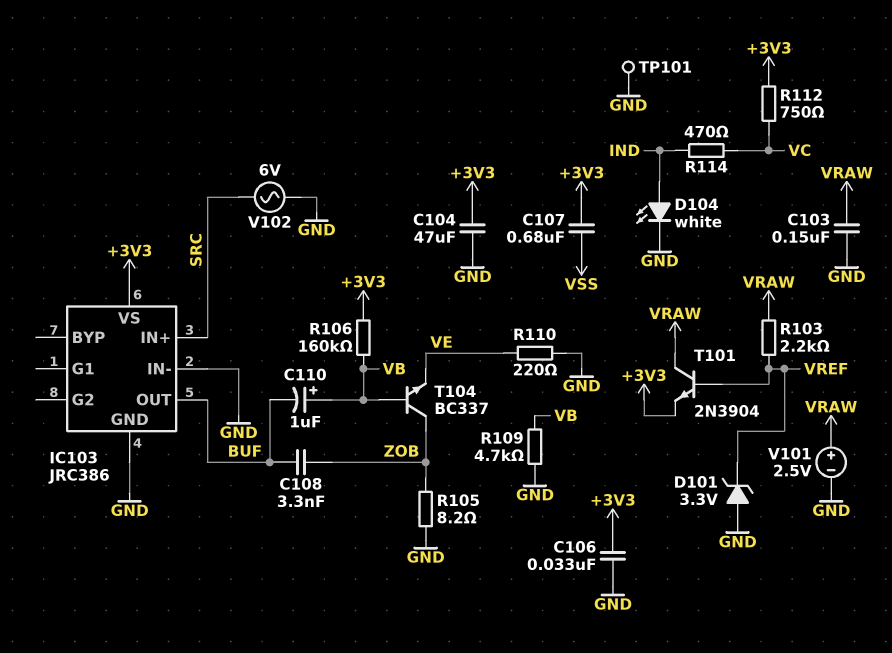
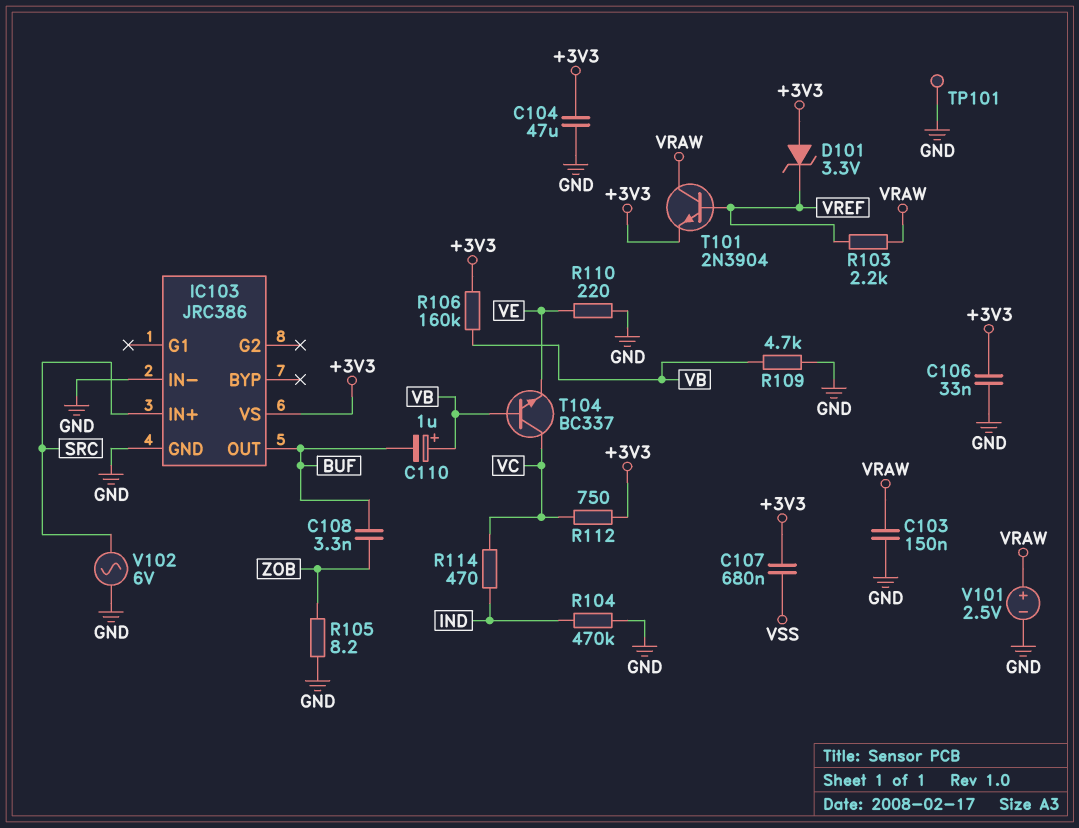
D101: zener 3.3V (A GND, K VREF) -> zener 3.3V (A +3V3, K VREF)
D104: LED white (A IND, K GND) -> none
R104: none -> 470k (GND, IND)
T104: NPN BC337 (B VB, C ZOB, E VE) -> NPN BC337 (B VB, C VC, E VE)

